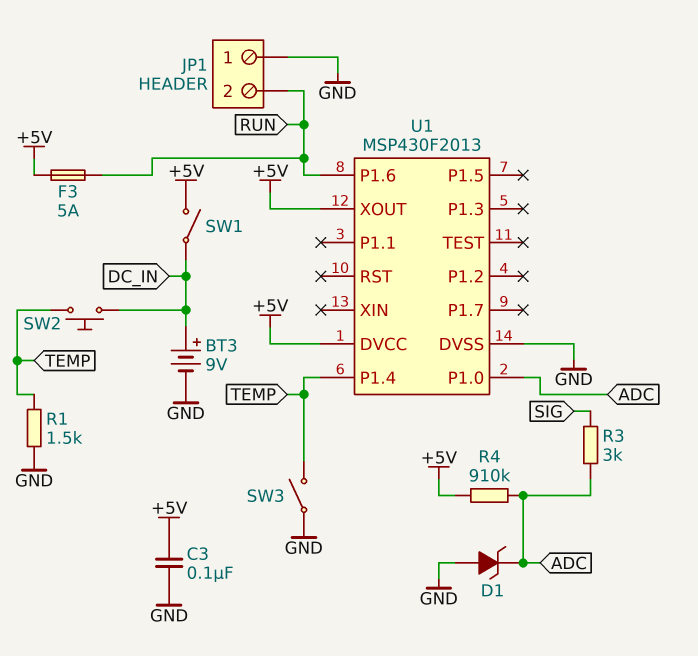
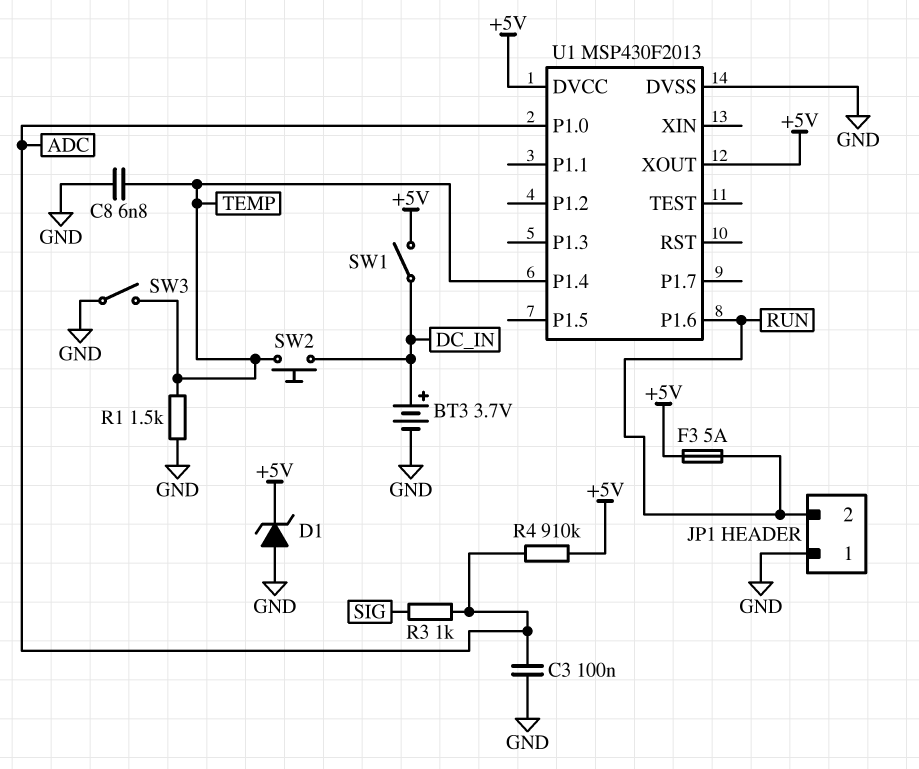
BT3: 9V (plus DC_IN, minus GND) -> 3.7V (plus DC_IN, minus GND)
C3: 100nF (+5V, GND) -> 100nF (ADC, GND)
C8: none -> 6.8nF (GND, TEMP)
D1: zener (A GND, K ADC) -> zener (A GND, K +5V)
R3: 3k (ADC, SIG) -> 1k (ADC, SIG)

